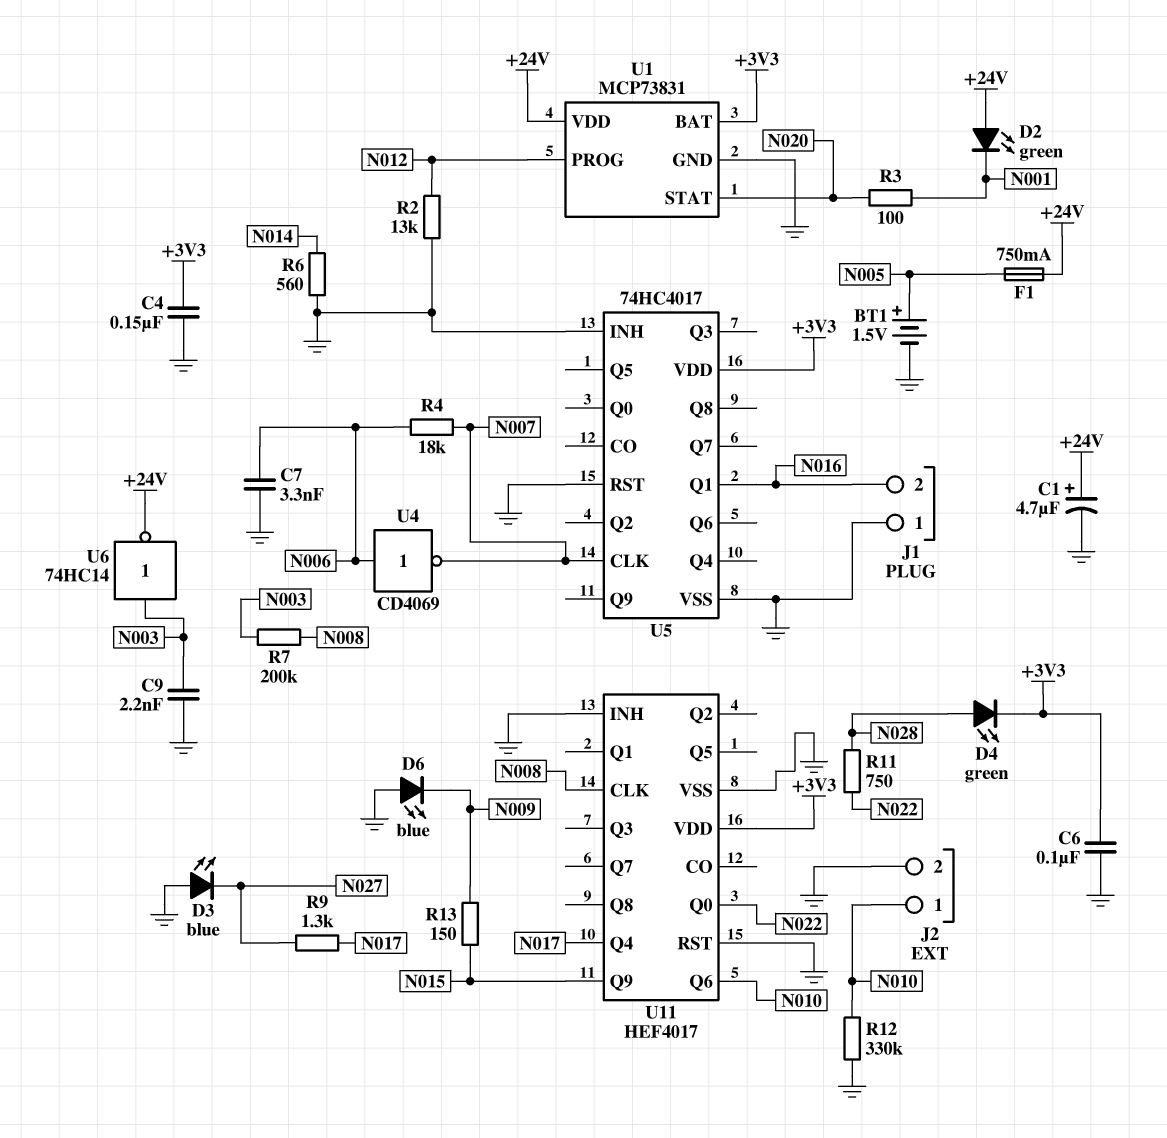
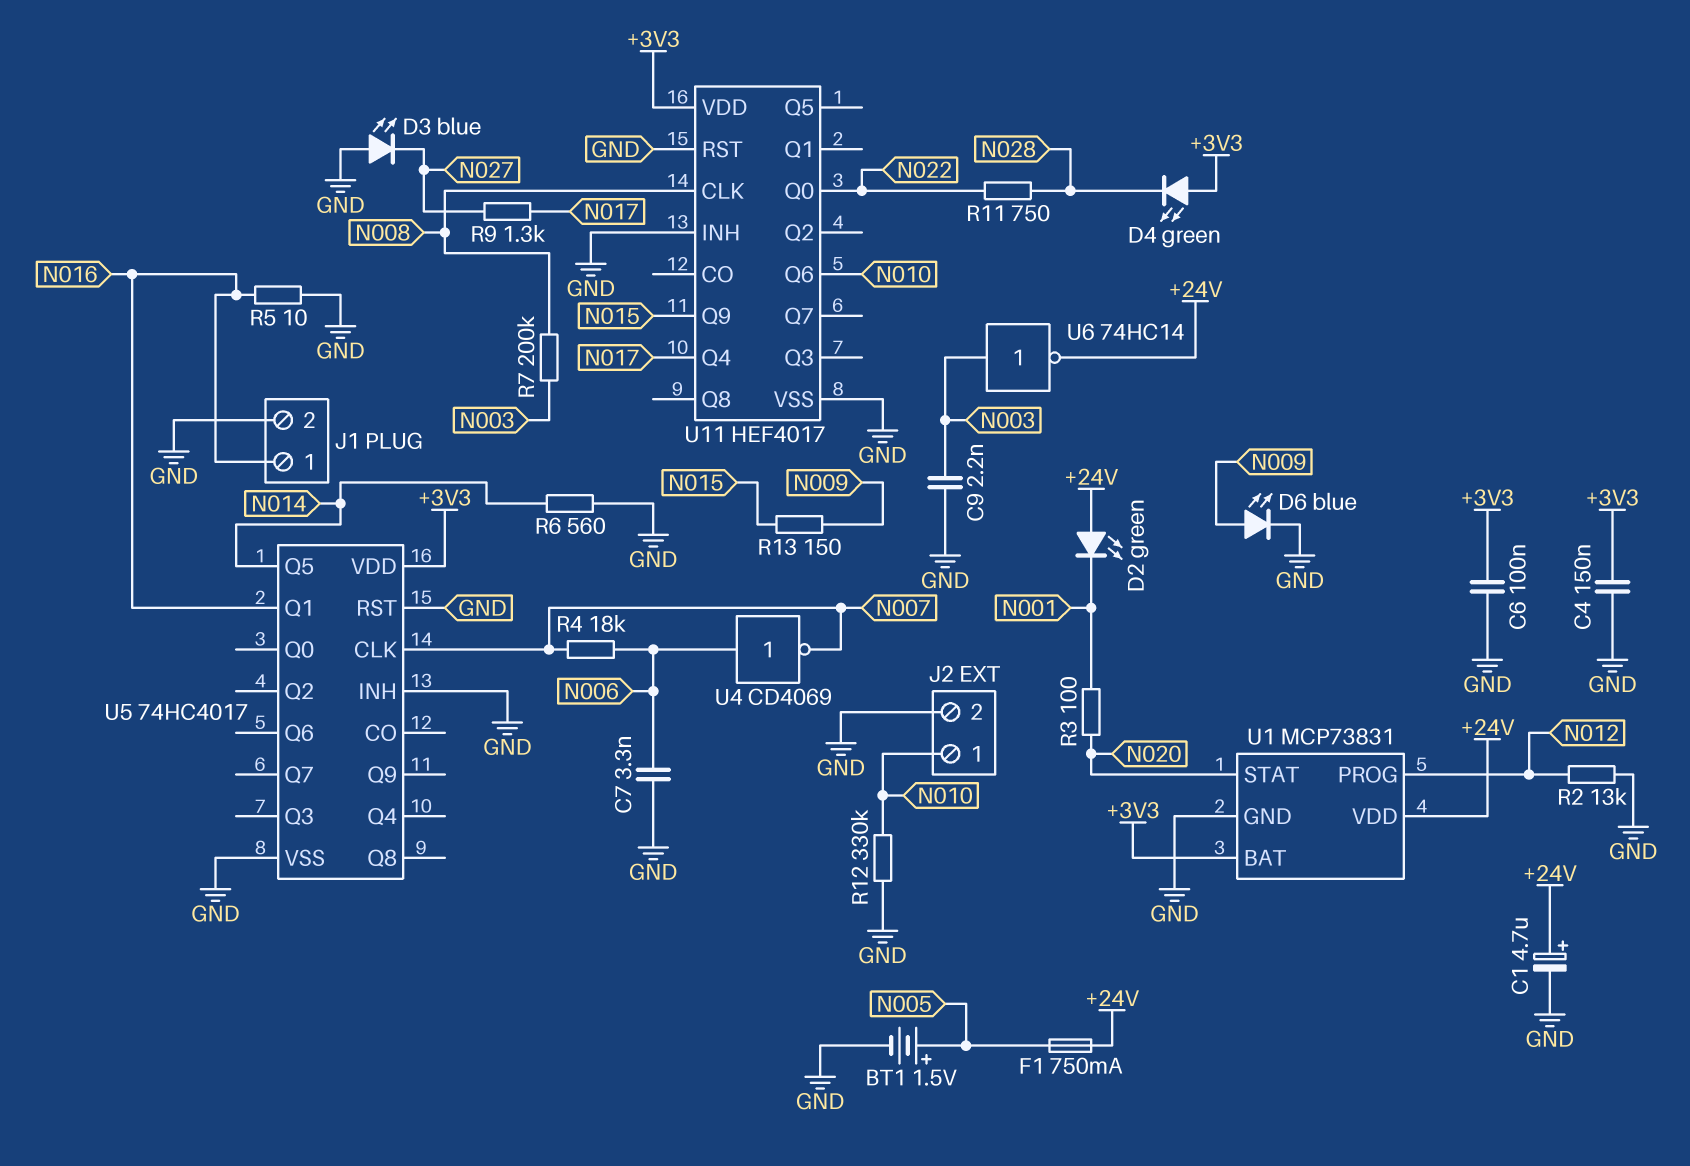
D4: LED green (A N028, K +3V3) -> LED green (A +3V3, K N028)
D6: LED blue (A GND, K N009) -> LED blue (A N009, K GND)
J1 pin 1: GND -> N016
J1 pin 2: N016 -> GND
R5: none -> 10 (GND, N016)
U5 pin Q5: none -> N014

